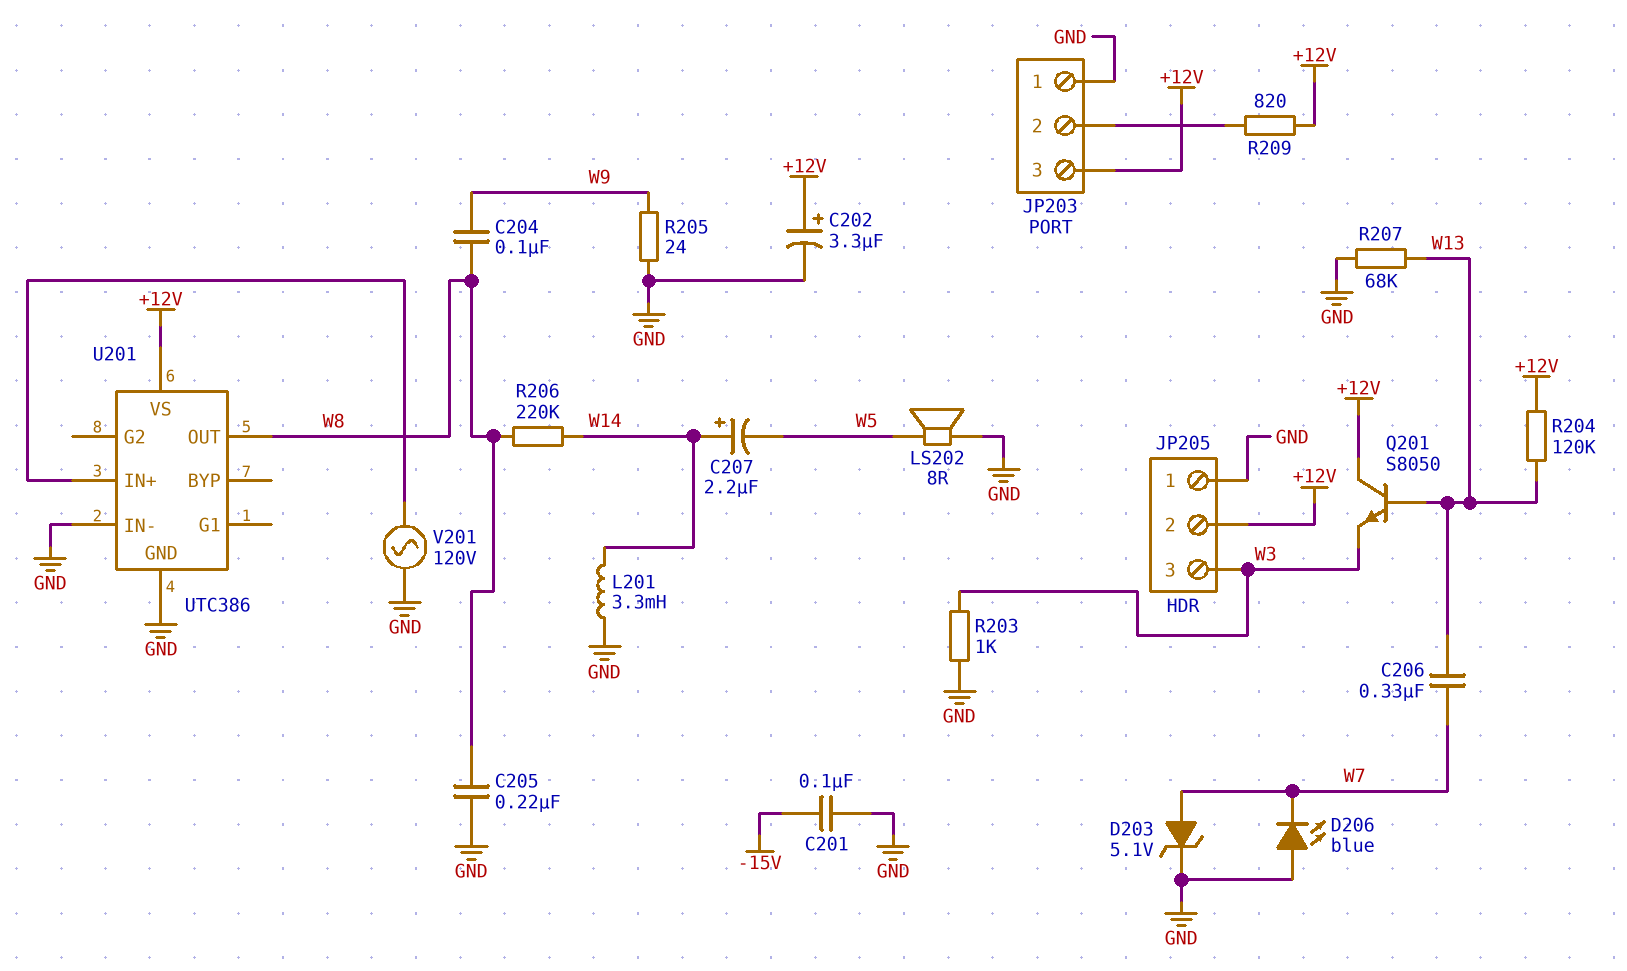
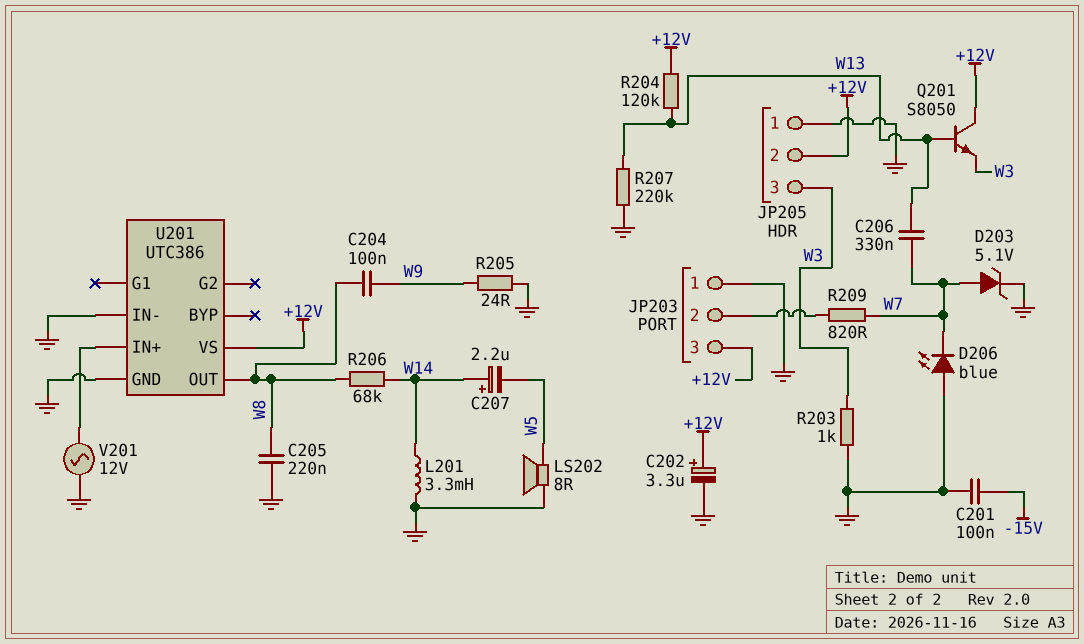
R206: 220k (W8, W14) -> 68k (W8, W14)
R207: 68k (GND, W13) -> 220k (GND, W13)
R209: 820 (+12V, JP203/2) -> 820 (JP203/2, W7)
V201: AC 120V (GND, U201/IN+) -> AC 12V (GND, U201/IN+)

